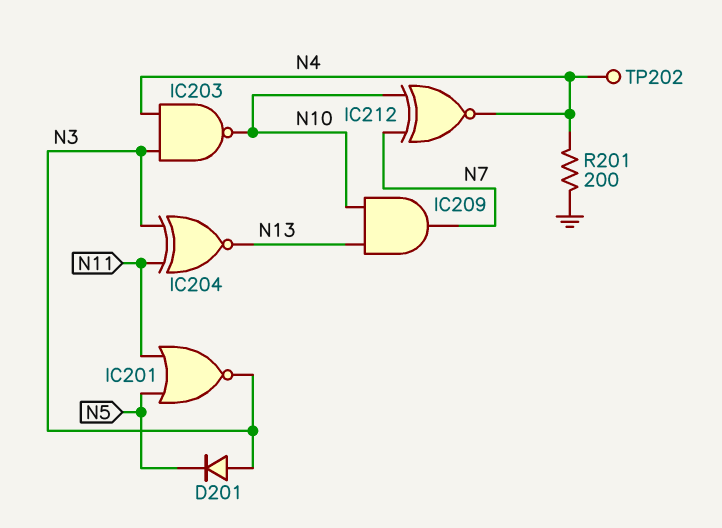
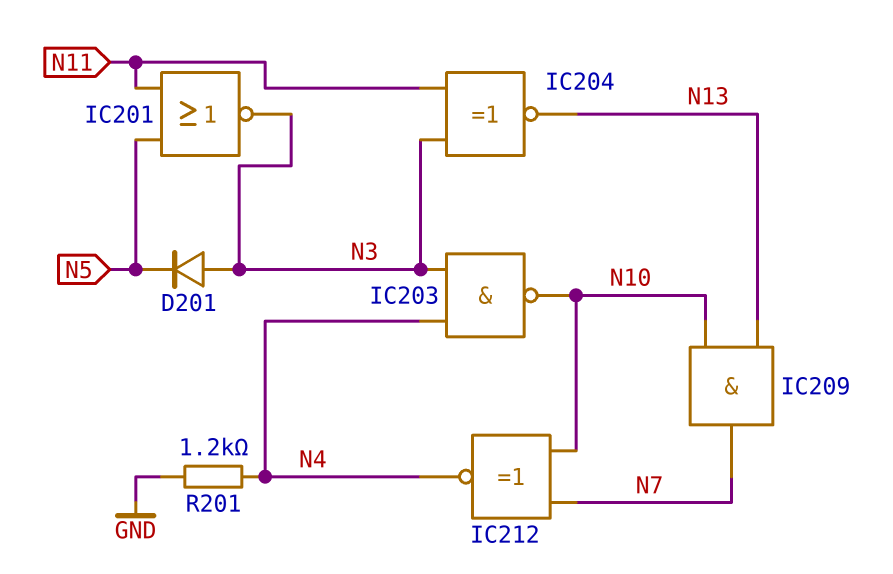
R201: 200 (GND, N4) -> 1.2k (GND, N4)
TP202: test point (N4) -> none

